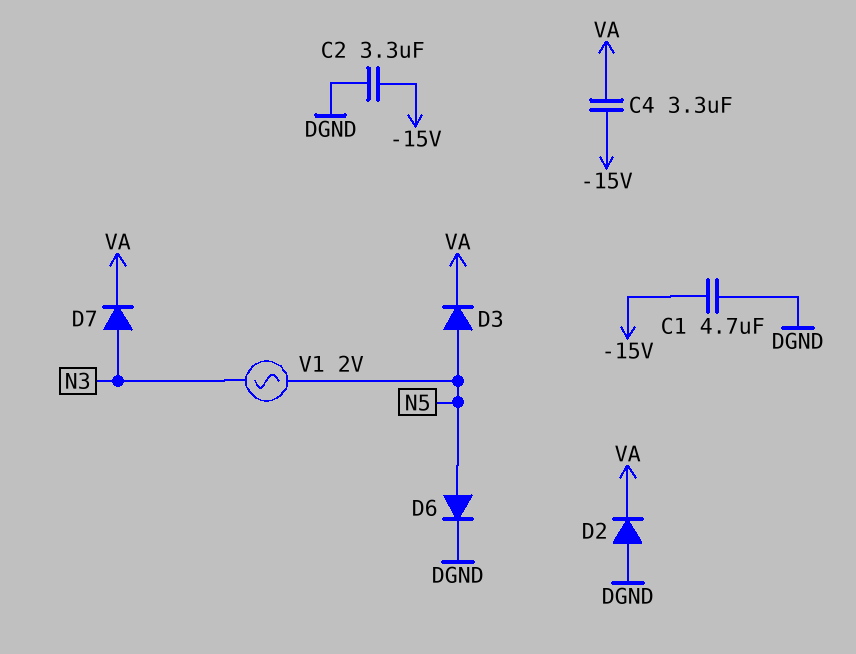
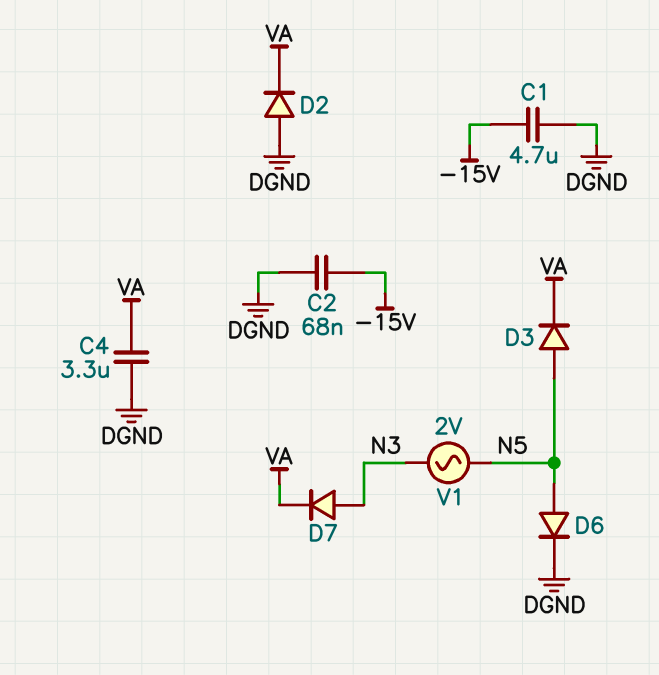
C2: 3.3uF (-15V, DGND) -> 68nF (-15V, DGND)
C4: 3.3uF (-15V, VA) -> 3.3uF (DGND, VA)

